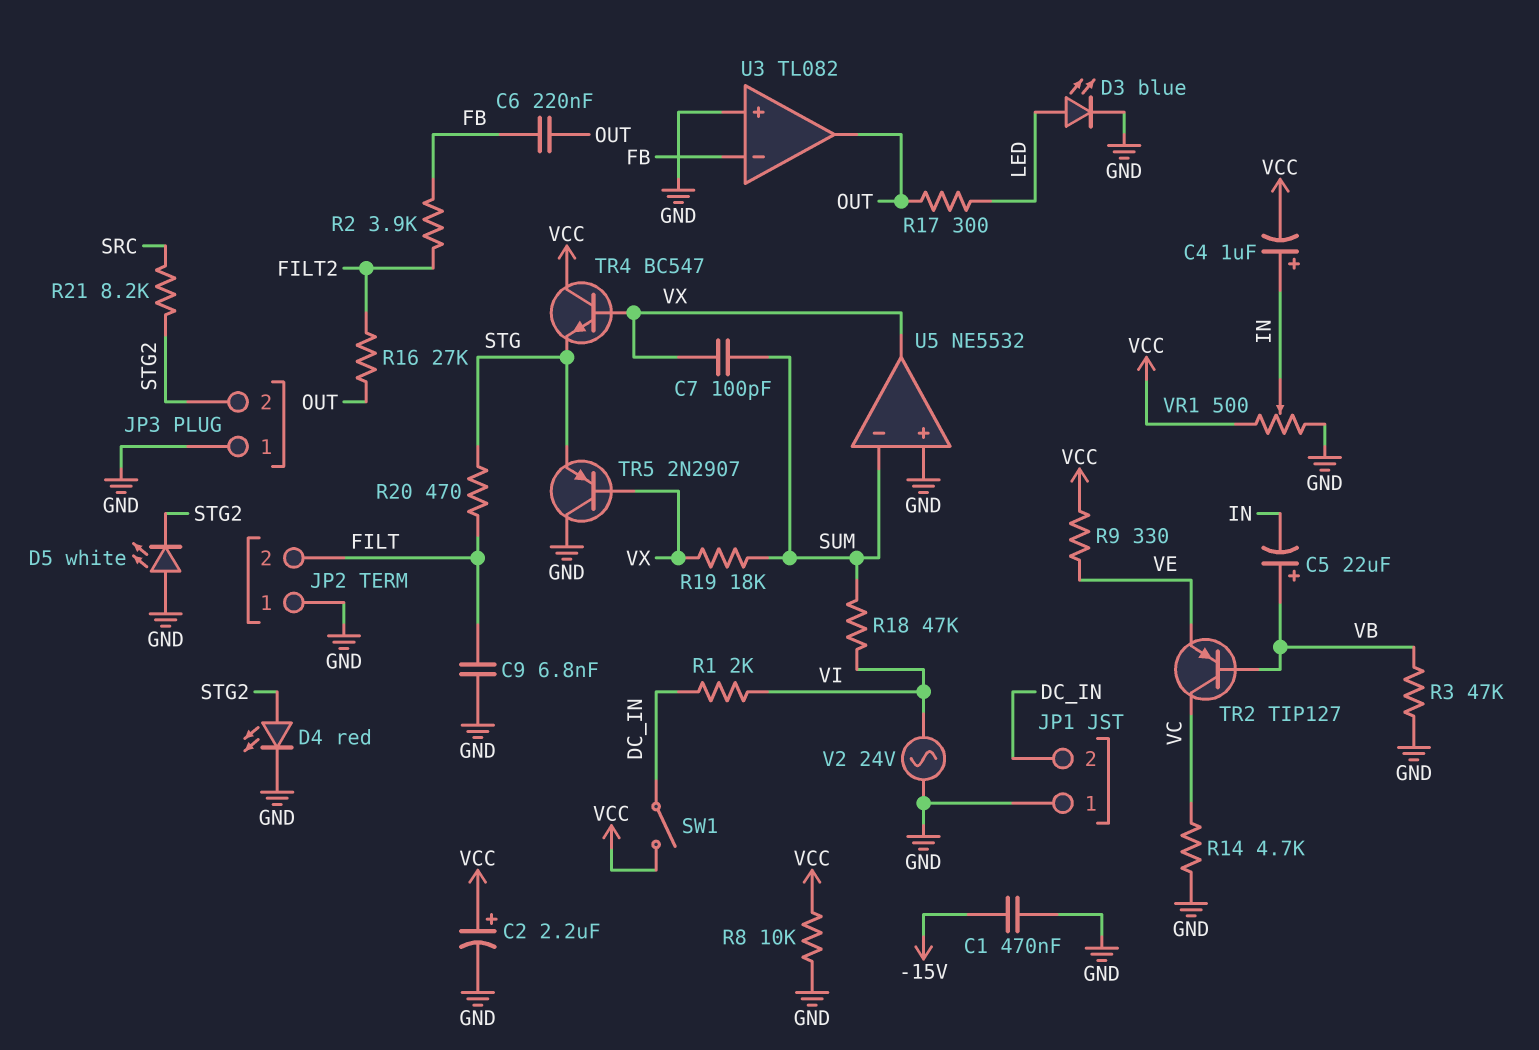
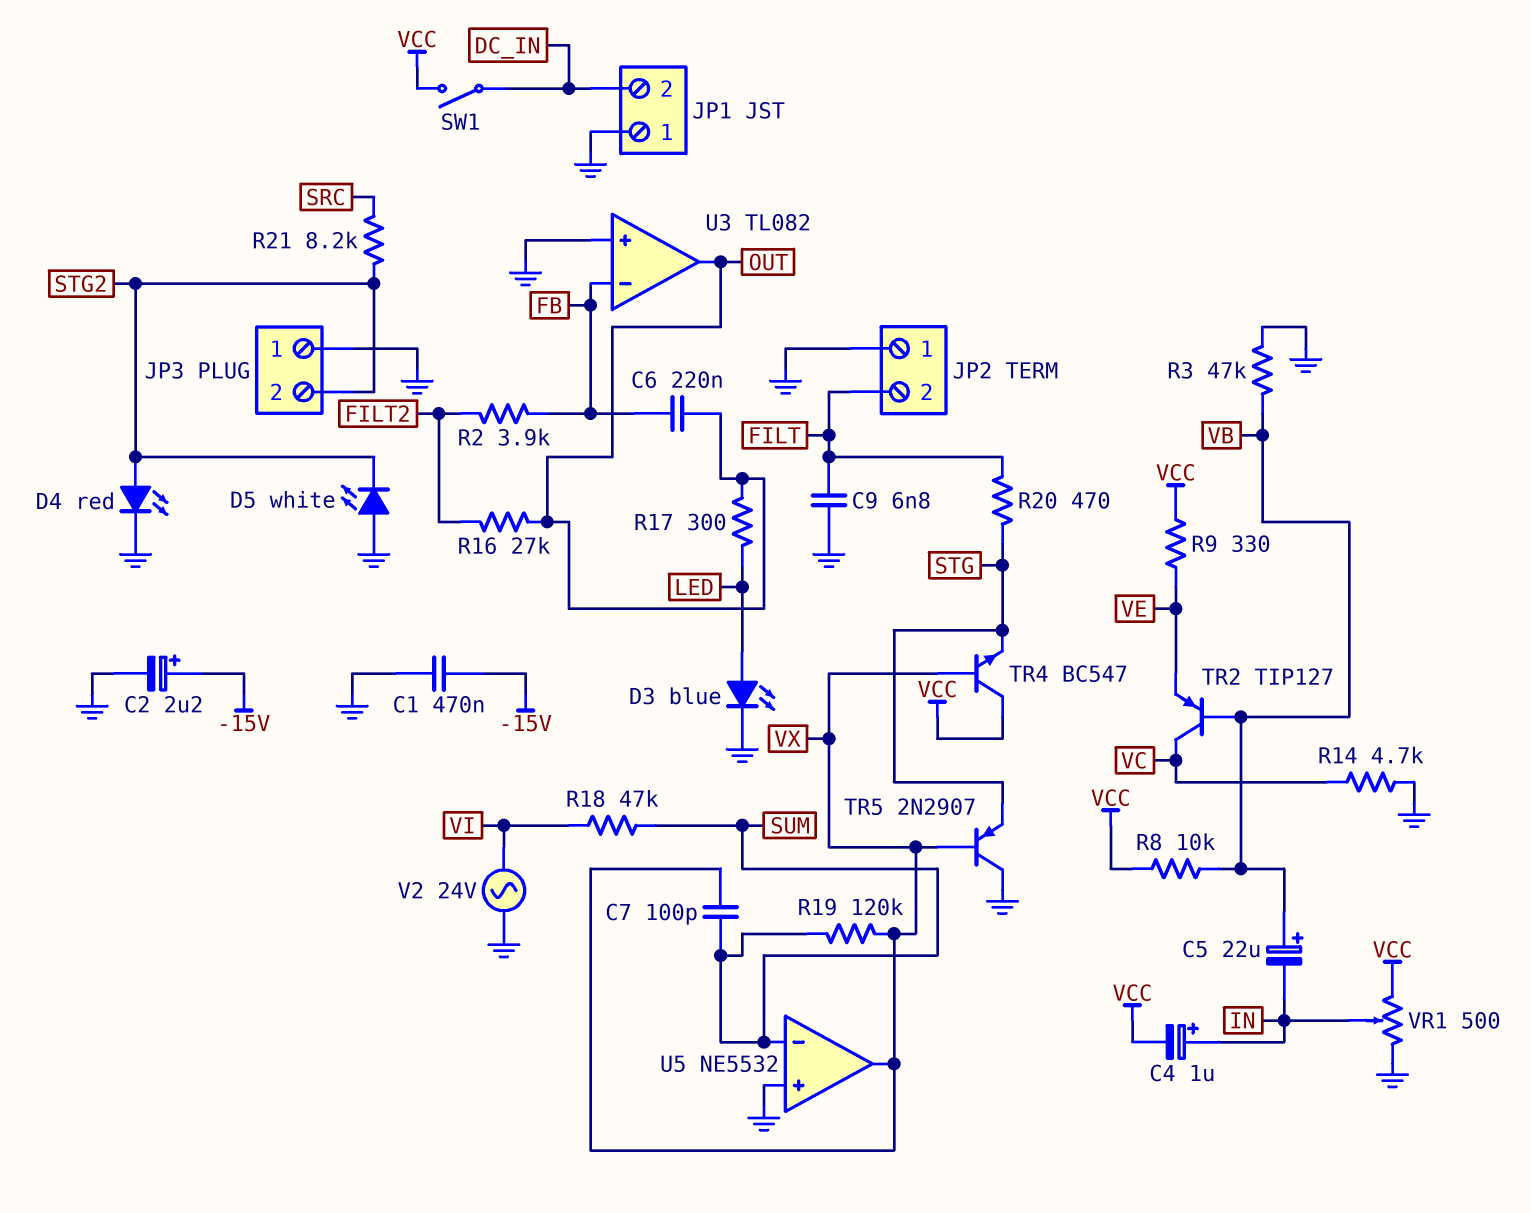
C2: 2.2uF (plus VCC, minus GND) -> 2.2uF (plus -15V, minus GND)
R1: 2k (DC_IN, VI) -> none
R8: 10k (GND, VCC) -> 10k (VB, VCC)
R19: 18k (SUM, VX) -> 120k (SUM, VX)

